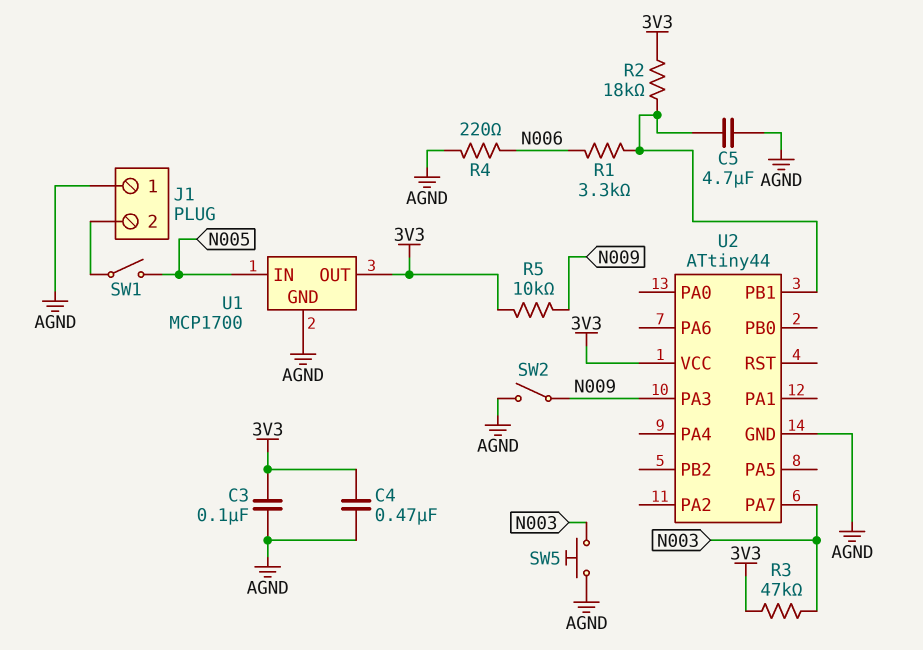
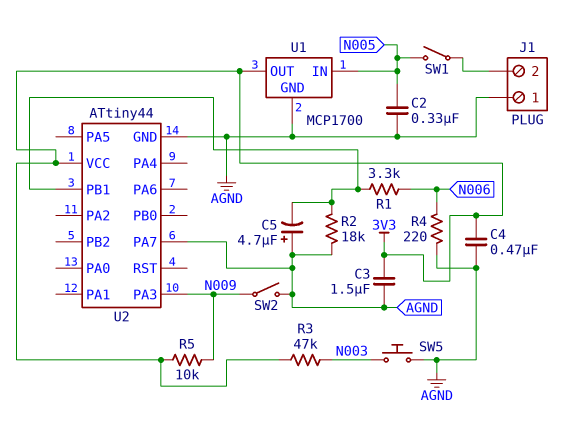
C2: none -> 330nF (AGND, N005)
C3: 100nF (3V3, AGND) -> 1.5uF (3V3, AGND)
C5: 4.7uF (AGND, U2/PB1) -> 4.7uF (plus AGND, minus U2/PB1)
R2: 18k (3V3, U2/PB1) -> 18k (AGND, U2/PB1)
U2 pin PA7: N003 -> AGND

